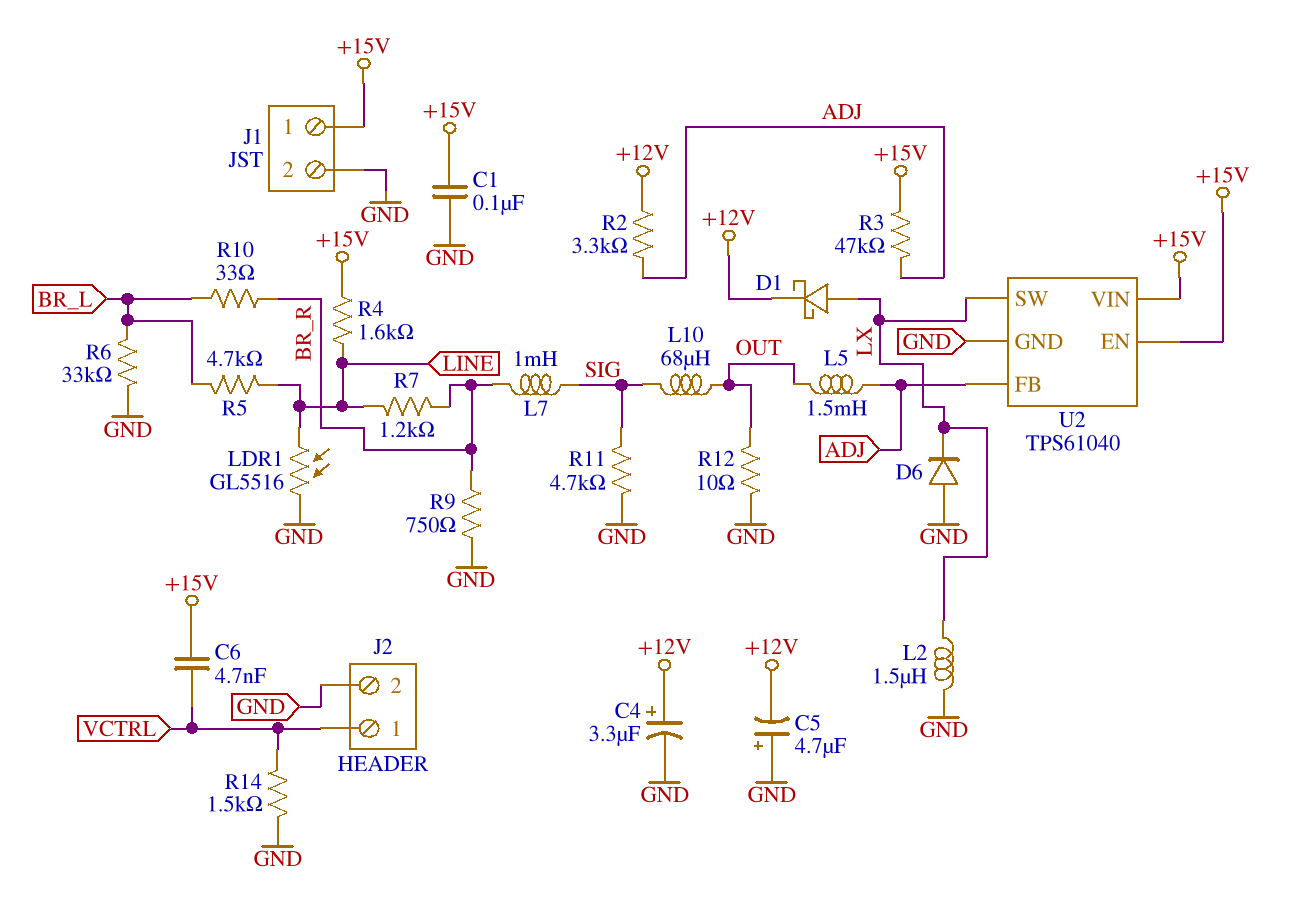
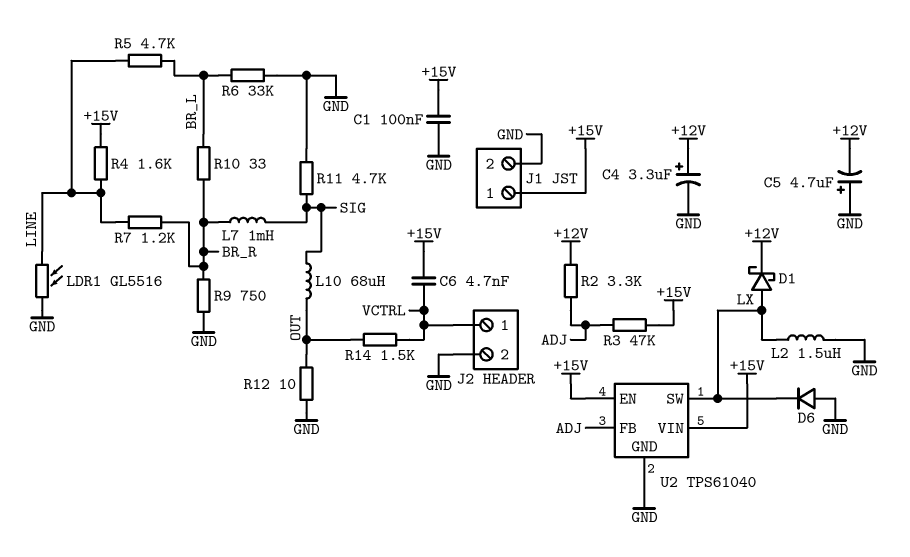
L5: 1.5mH (ADJ, OUT) -> none
R14: 1.5k (GND, VCTRL) -> 1.5k (OUT, VCTRL)

